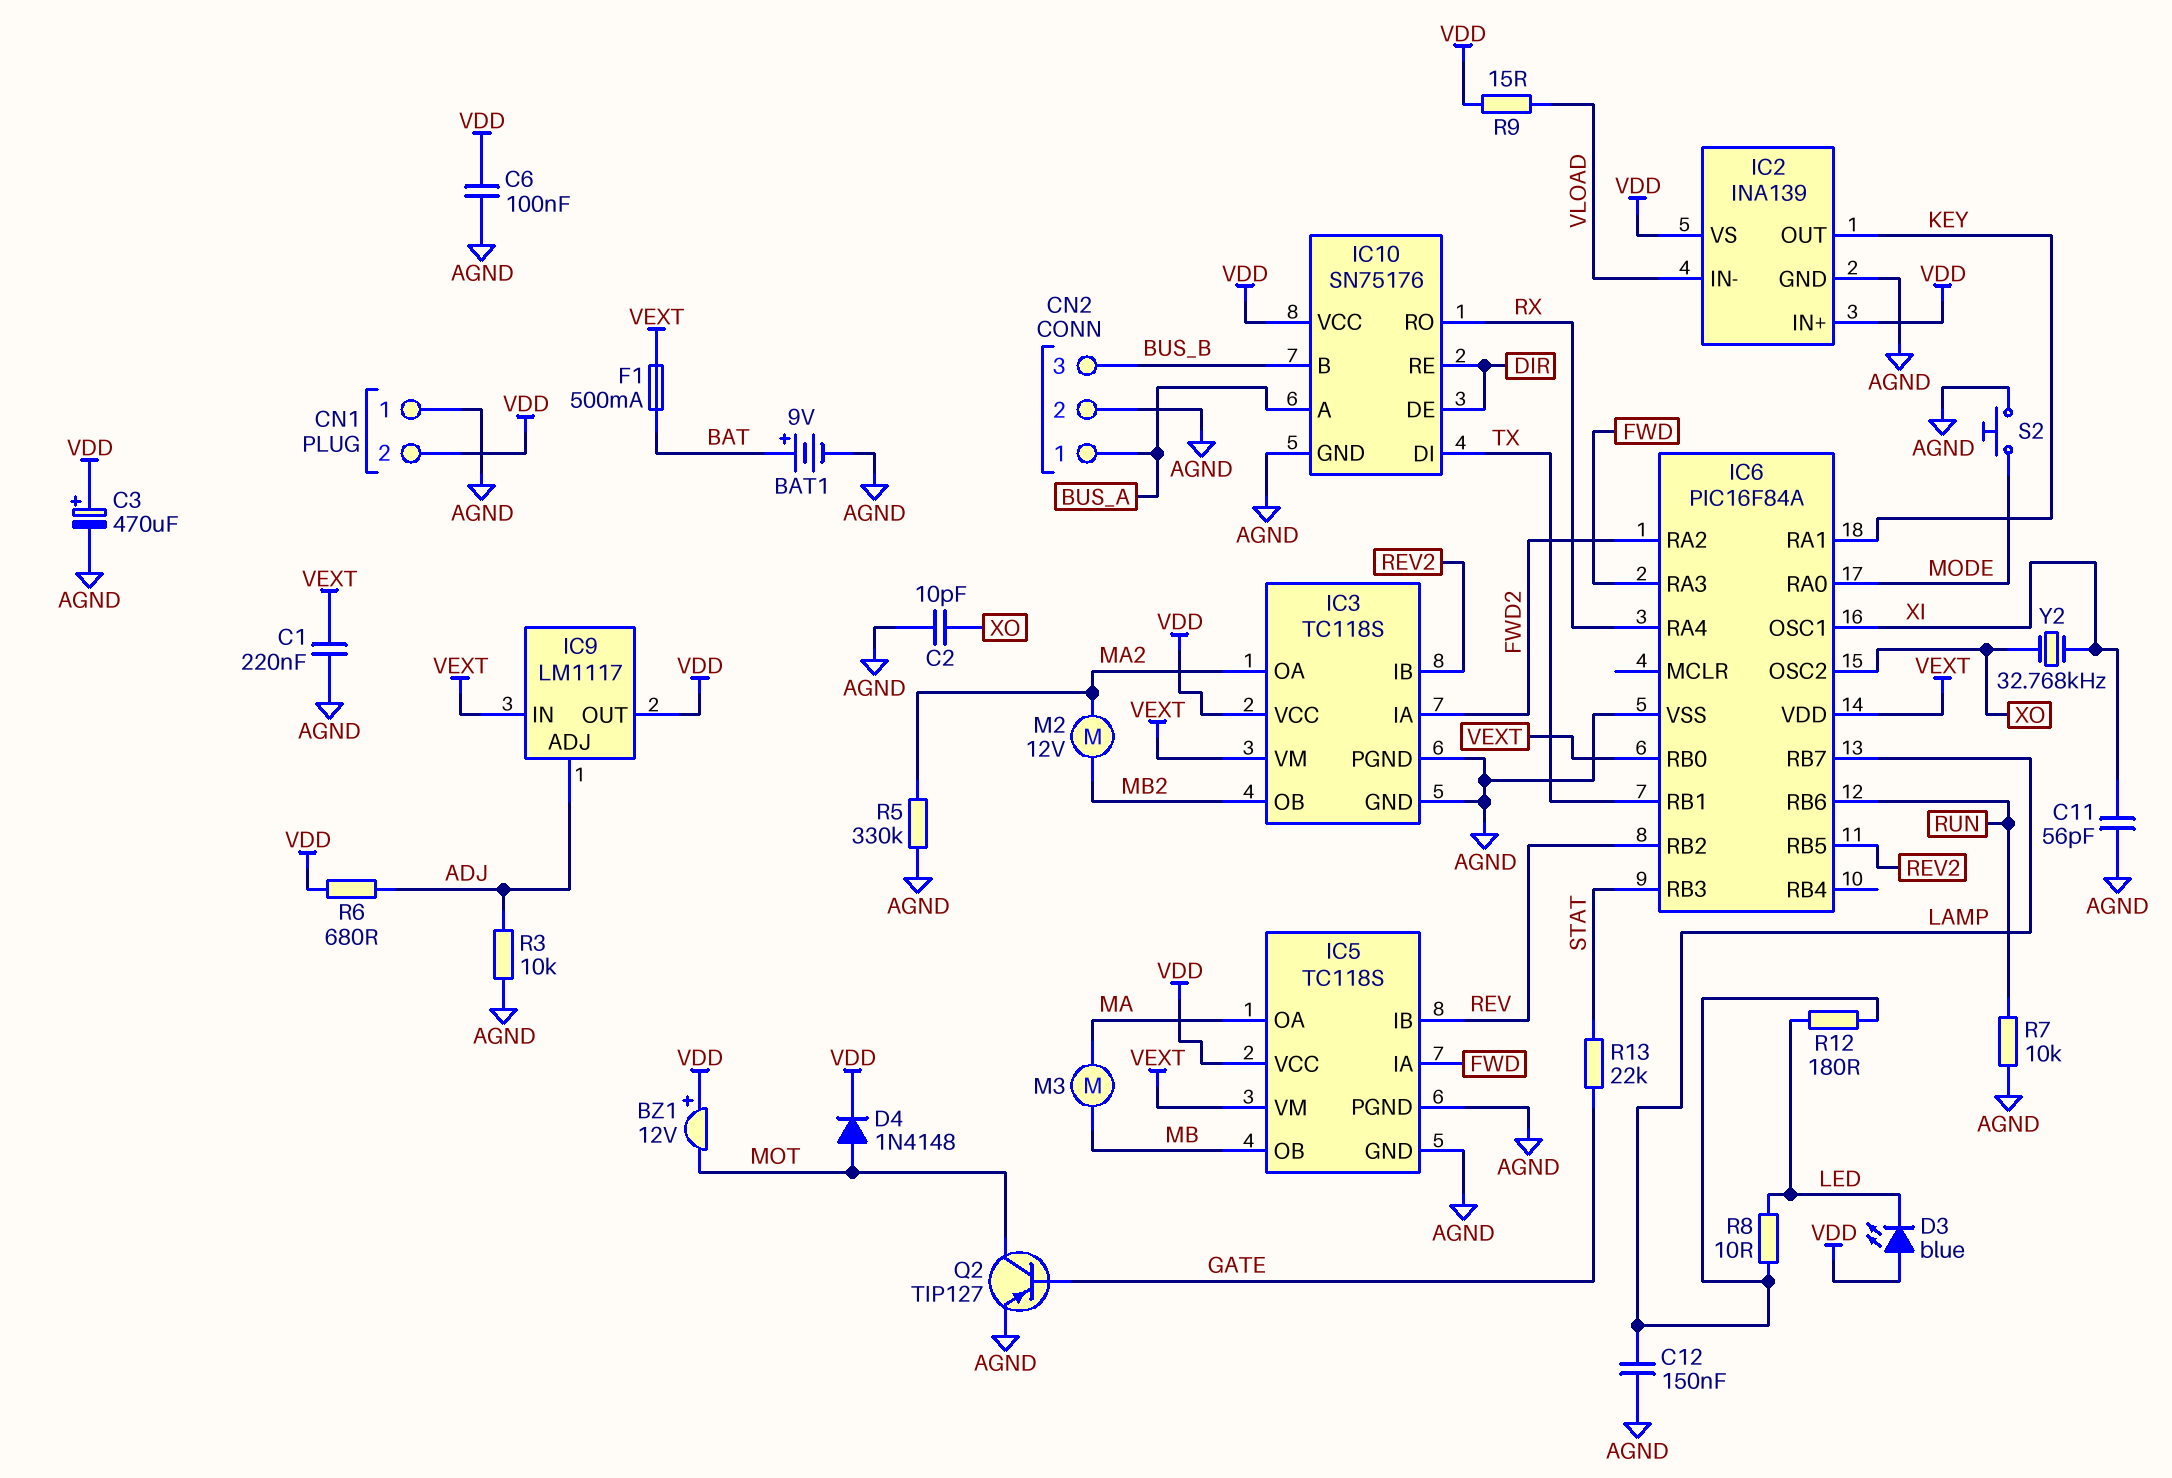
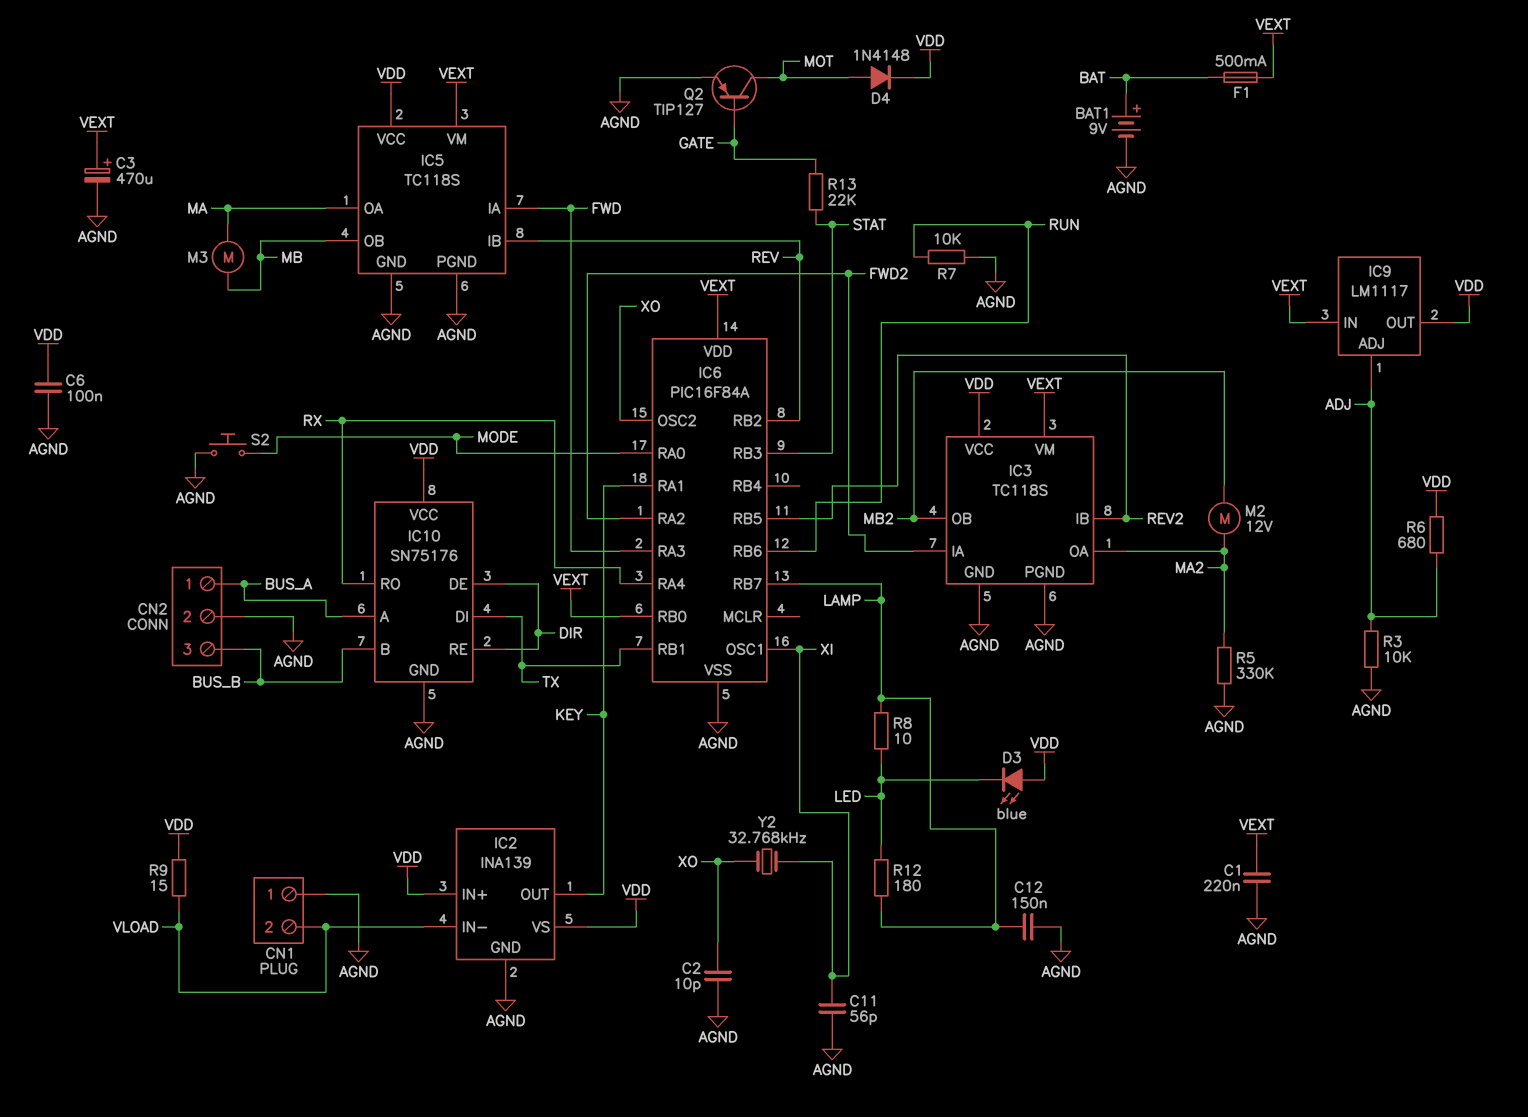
BZ1: buzzer 12V (plus VDD, minus MOT) -> none
C3: 470uF (plus VDD, minus AGND) -> 470uF (plus VEXT, minus AGND)
CN1 pin 2: VDD -> VLOAD

